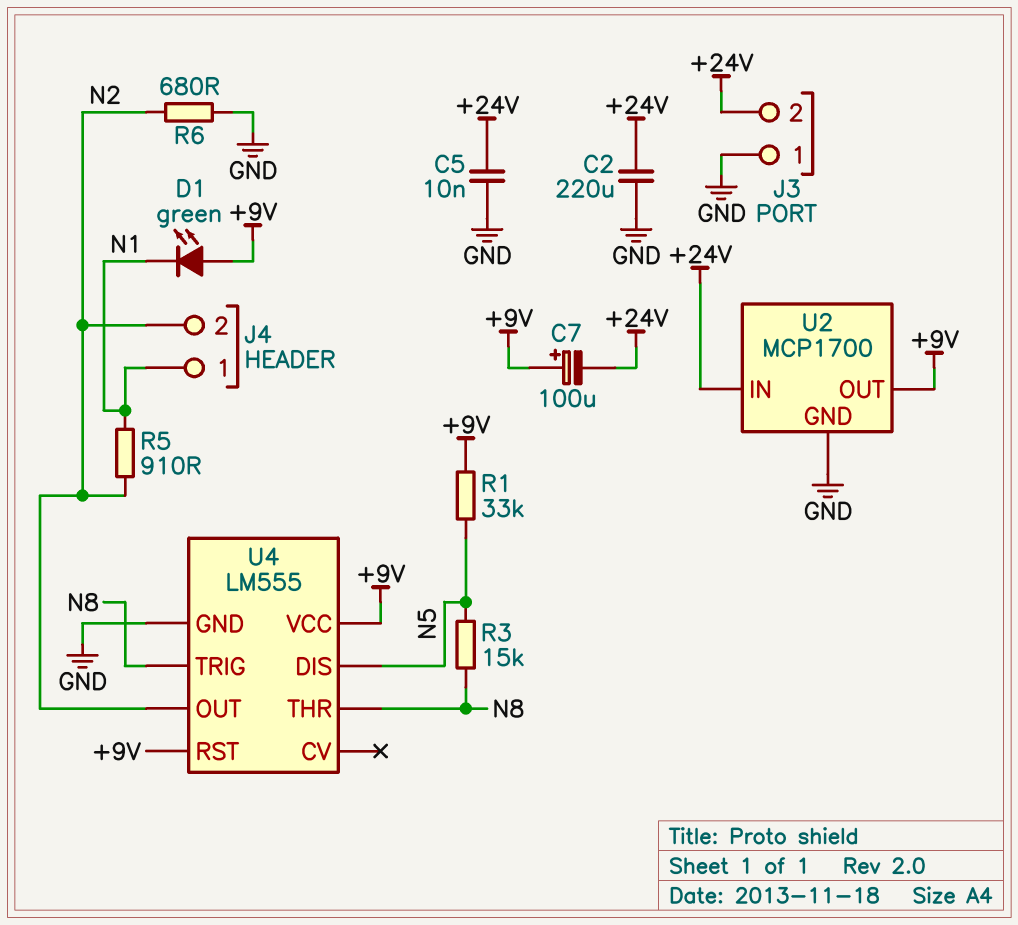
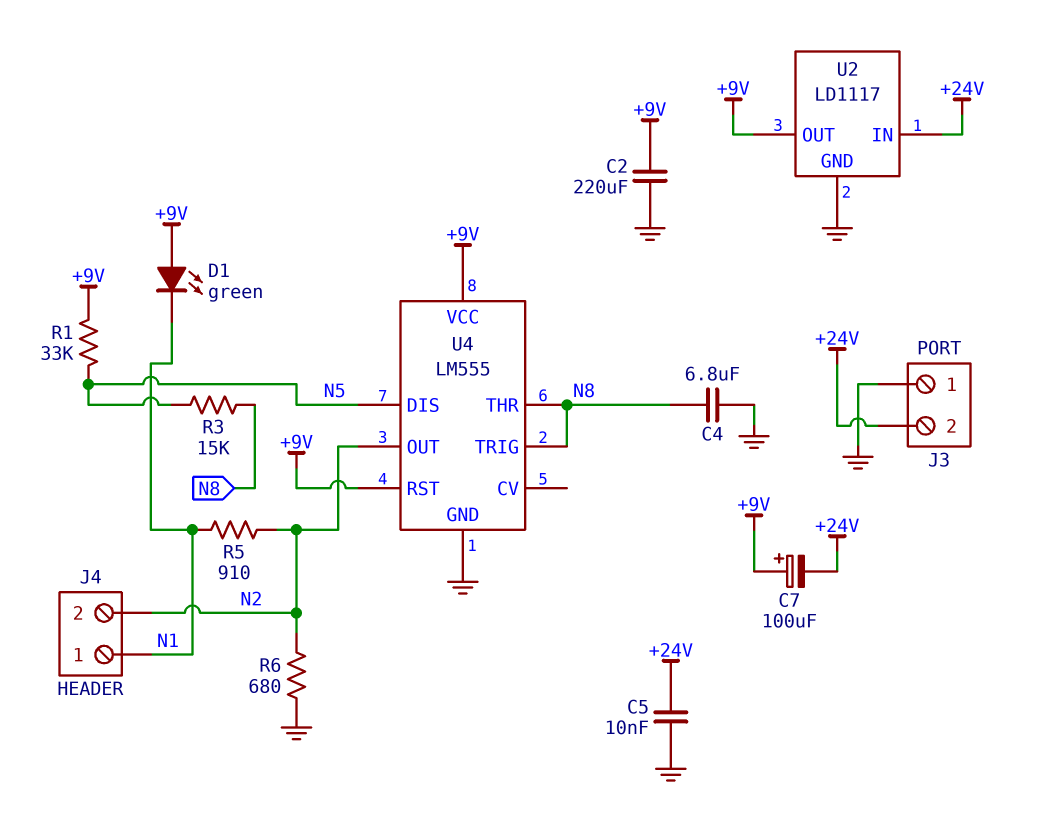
C2: 220uF (+24V, GND) -> 220uF (+9V, GND)
C4: none -> 6.8uF (GND, N8)
U2: MCP1700 -> LD1117

